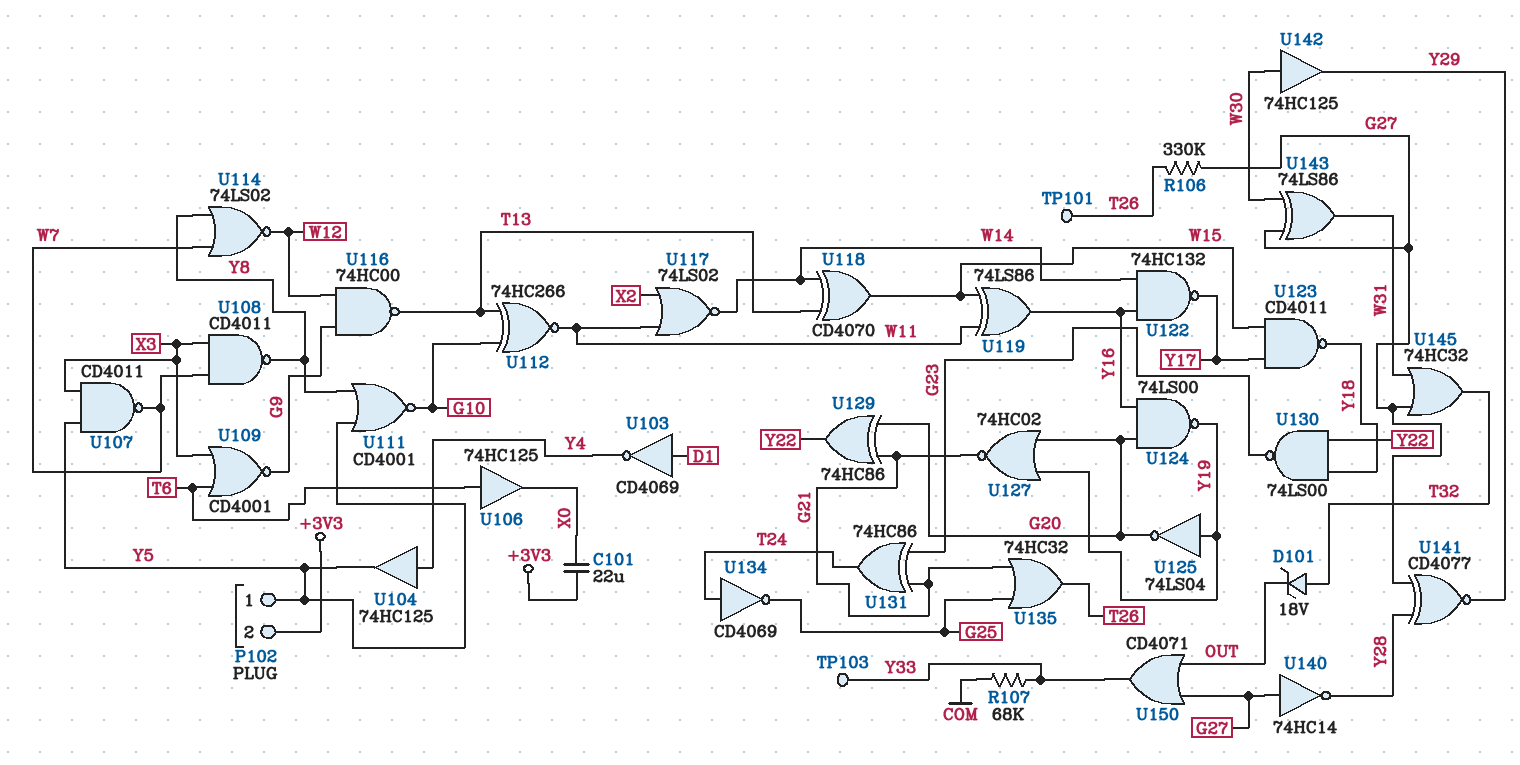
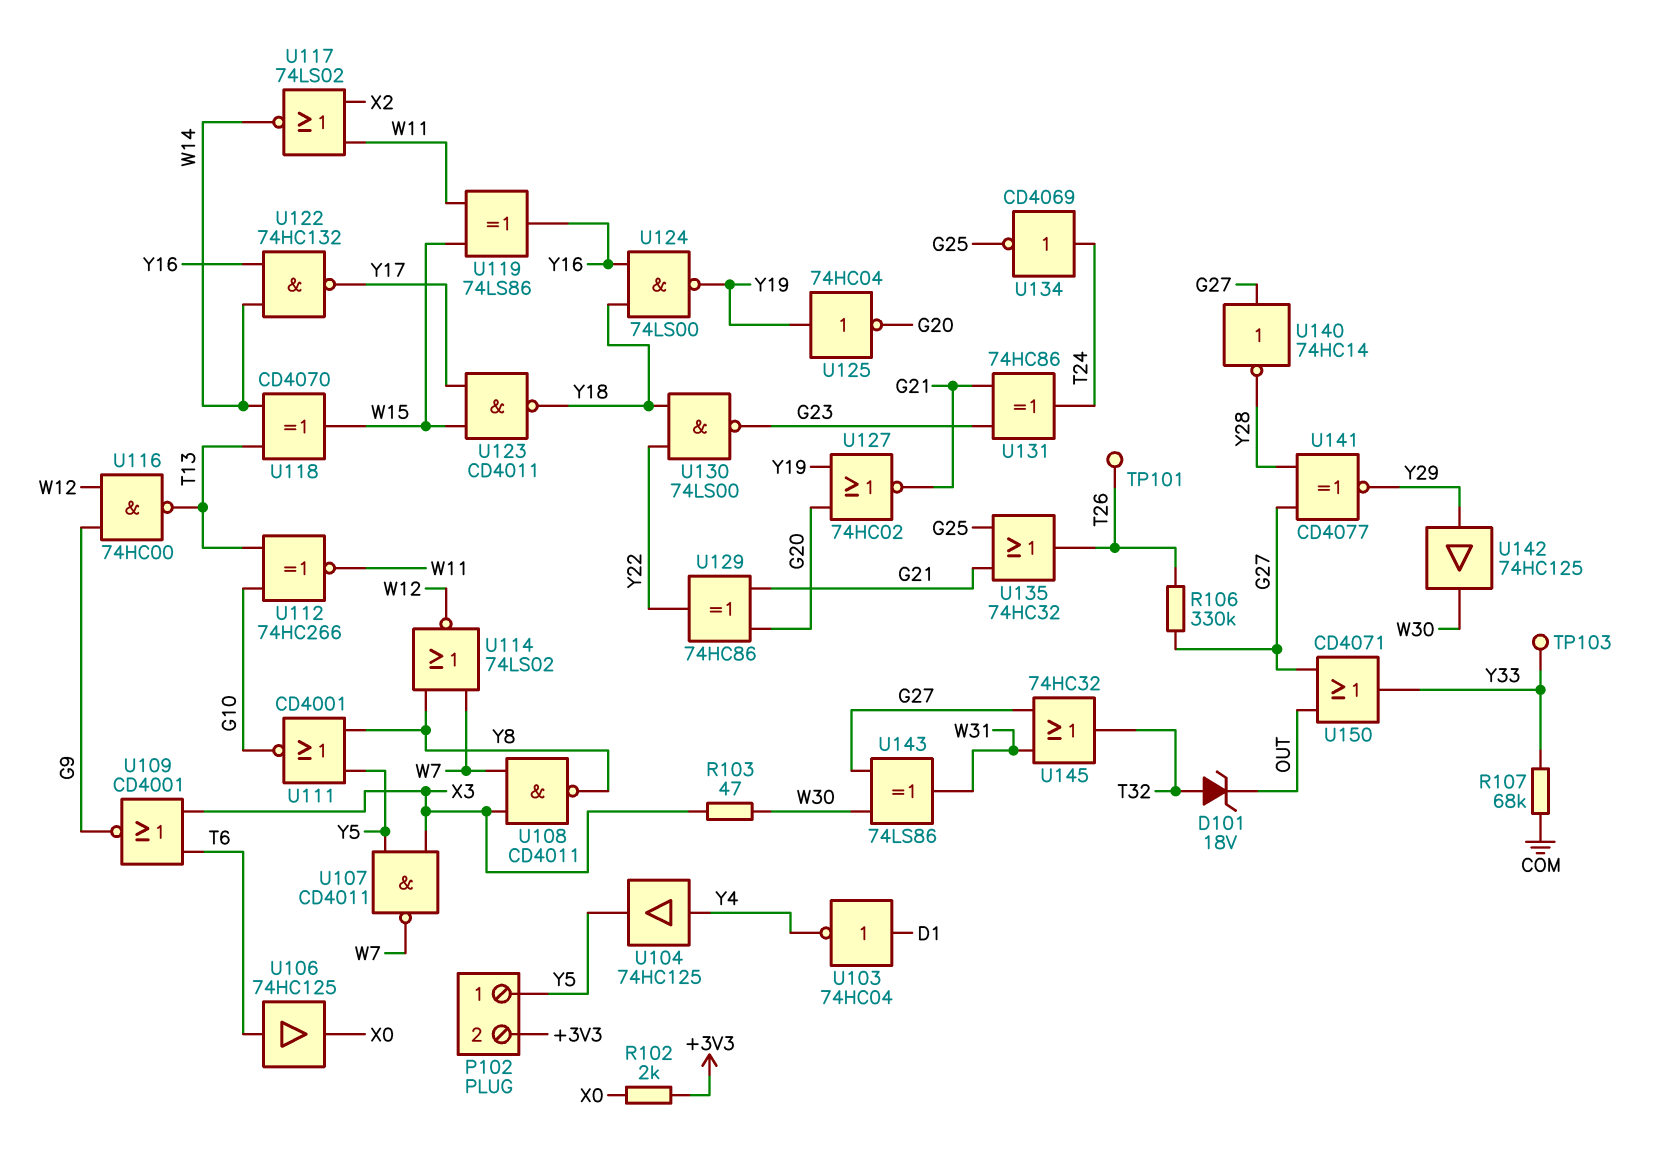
C101: 22uF (+3V3, X0) -> none
R102: none -> 2k (+3V3, X0)
R103: none -> 47 (W30, X3)
U103: NOT CD4069 (in D1, out Y4) -> NOT 74HC04 (in D1, out Y4)
U124: NAND 74LS00 (in G20, in Y16, out Y19) -> NAND 74LS00 (in Y16, in Y18, out Y19)
U125: NOT 74LS04 (in Y19, out G20) -> NOT 74HC04 (in Y19, out G20)
U142: buffer 74HC125 (in W30, out Y29) -> buffer 74HC125 (in Y29, out W30)

